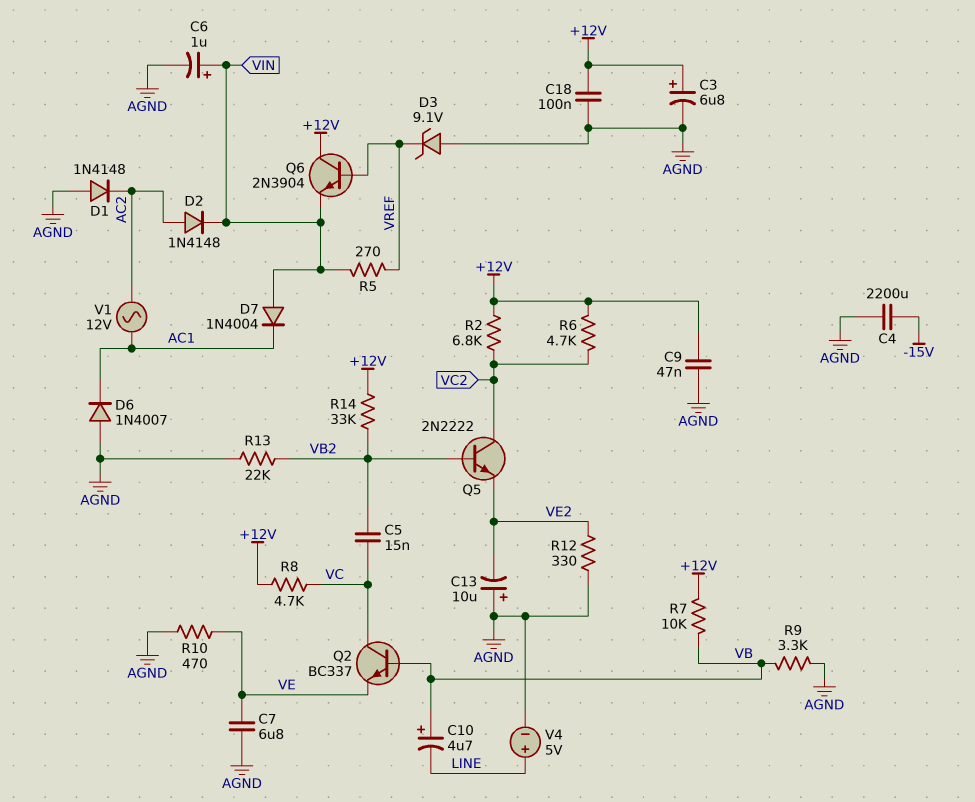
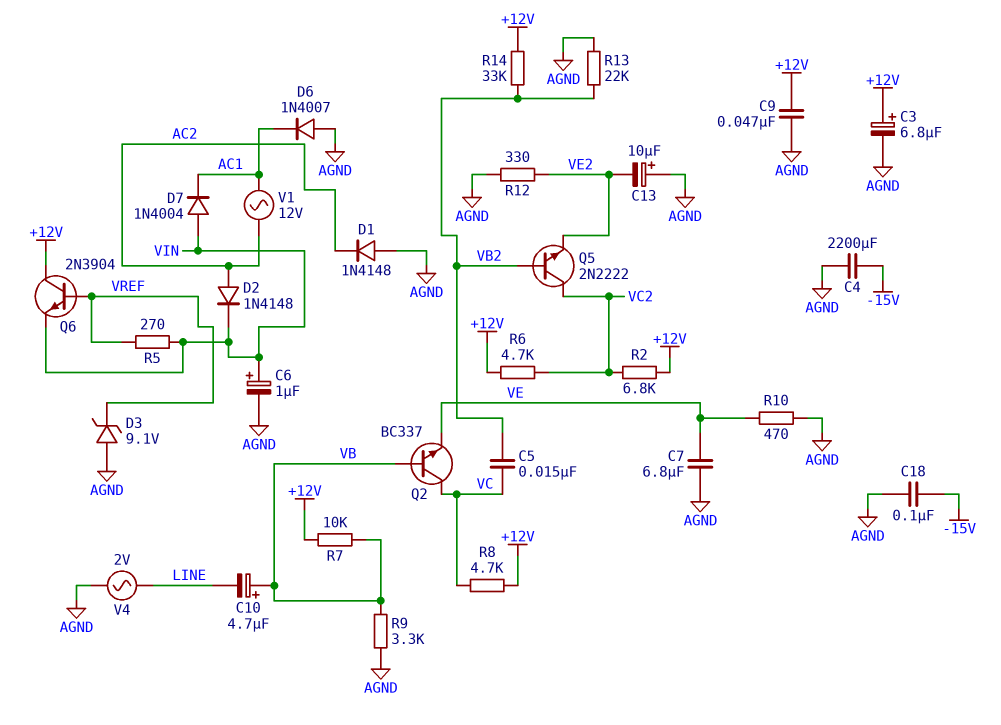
C18: 100nF (+12V, AGND) -> 100nF (-15V, AGND)
V4: 5V (plus LINE, minus AGND) -> AC 2V (AGND, LINE)

